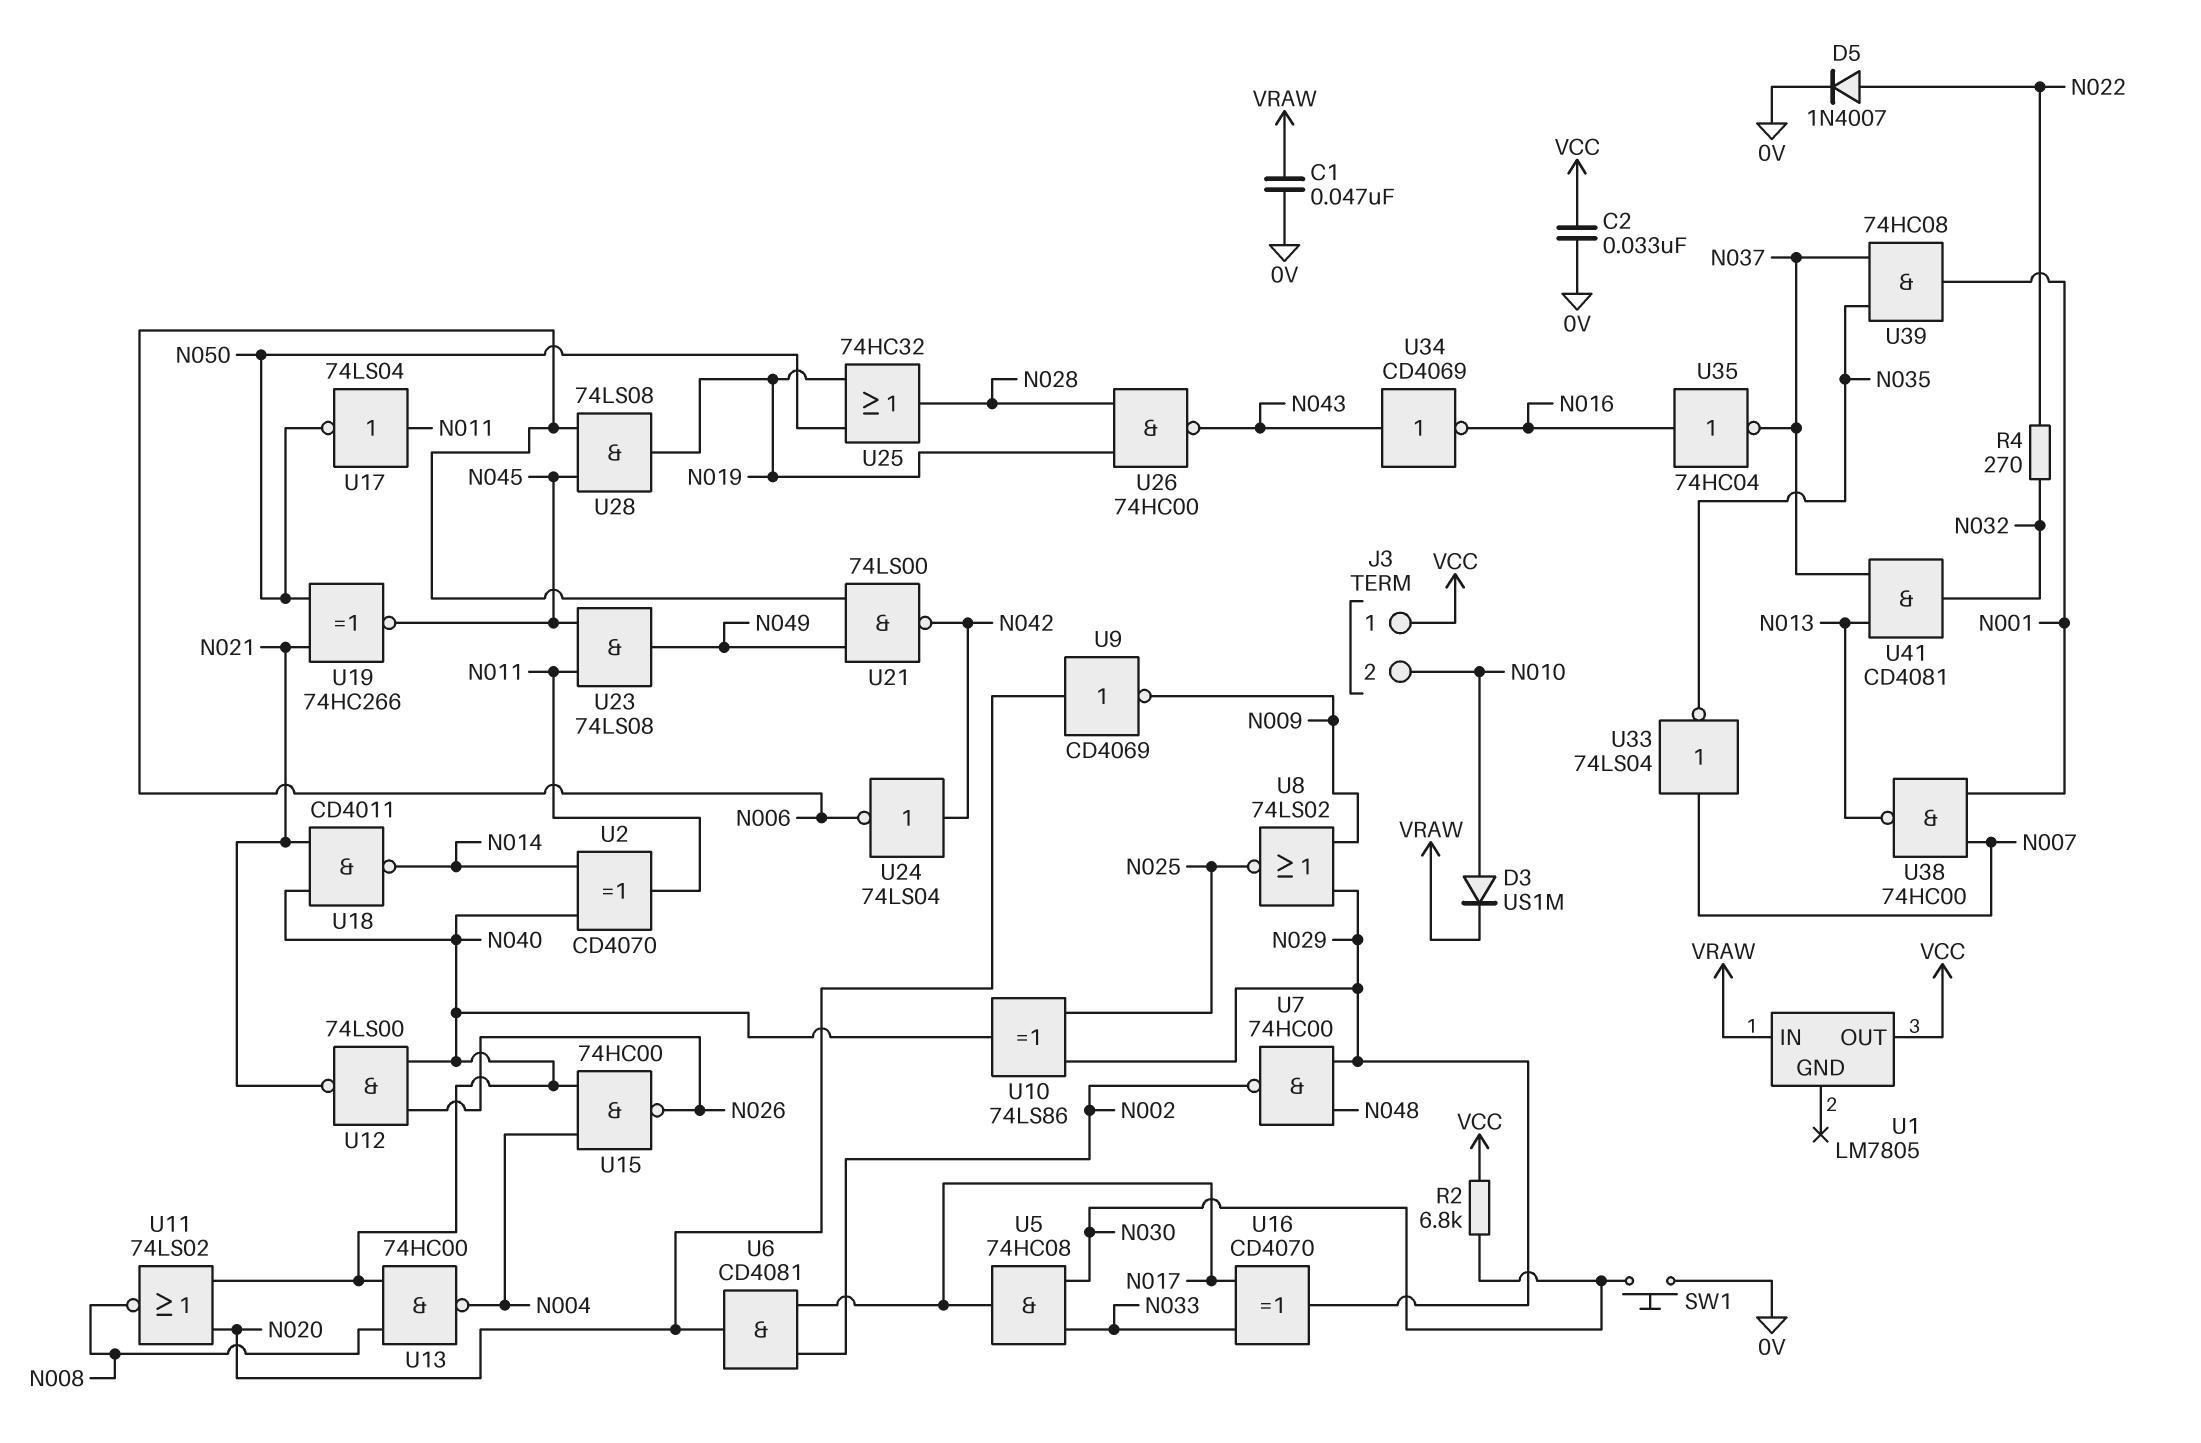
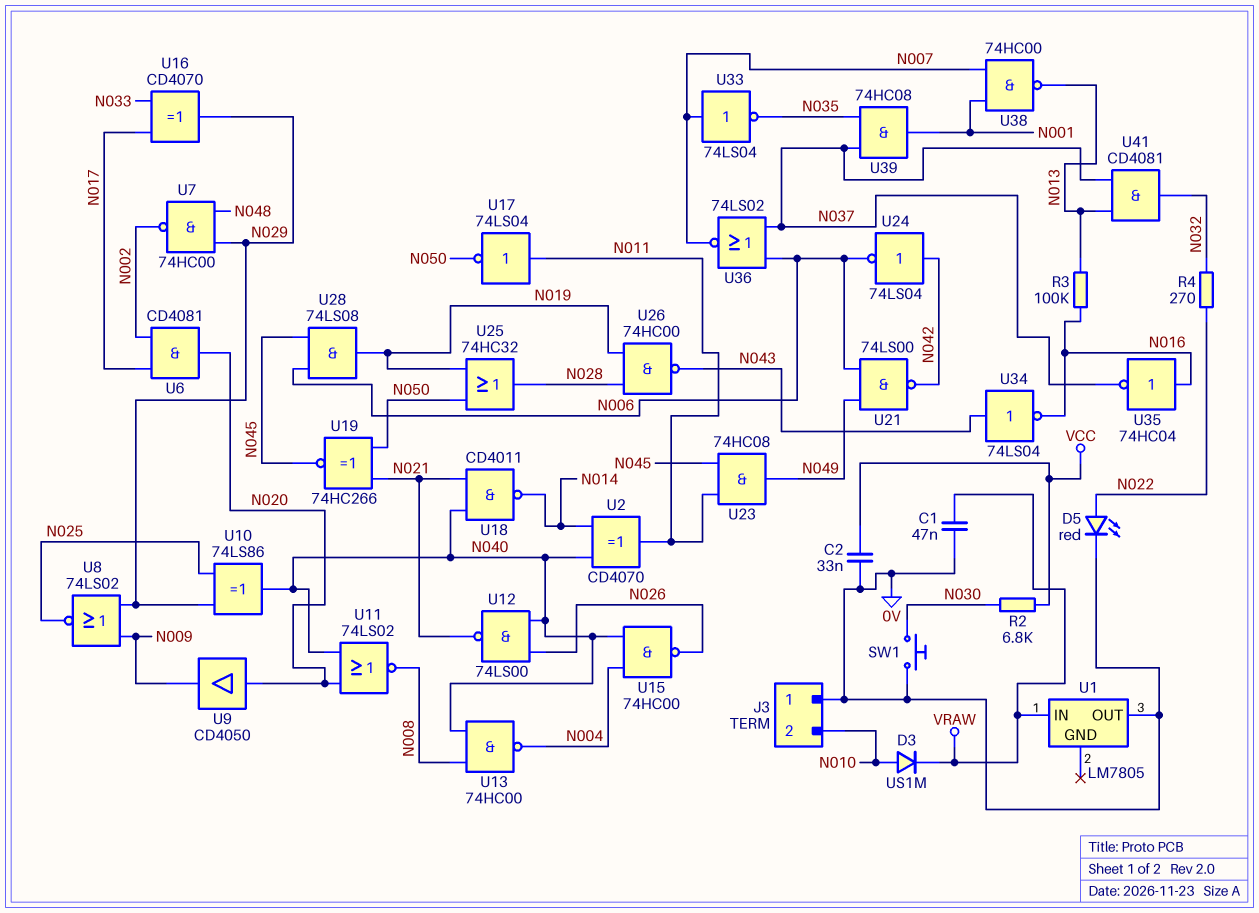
D5: diode 1N4007 (A N022, K 0V) -> LED red (A N022, K 0V)
J3 pin 1: VCC -> 0V
R3: none -> 100k (N013, N016)
U1 pin OUT: VCC -> 0V
U5: AND 74HC08 (in N030, in N033, out N017) -> none
U9: NOT CD4069 (in N020, out N009) -> buffer CD4050 (in N020, out N009)
U23: AND 74LS08 (in N011, in N045, out N049) -> AND 74HC08 (in N011, in N045, out N049)
U34: NOT CD4069 (in N043, out N016) -> NOT 74LS04 (in N043, out N016)
U36: none -> NOR 74LS02 (in N006, in N037, out N007)

